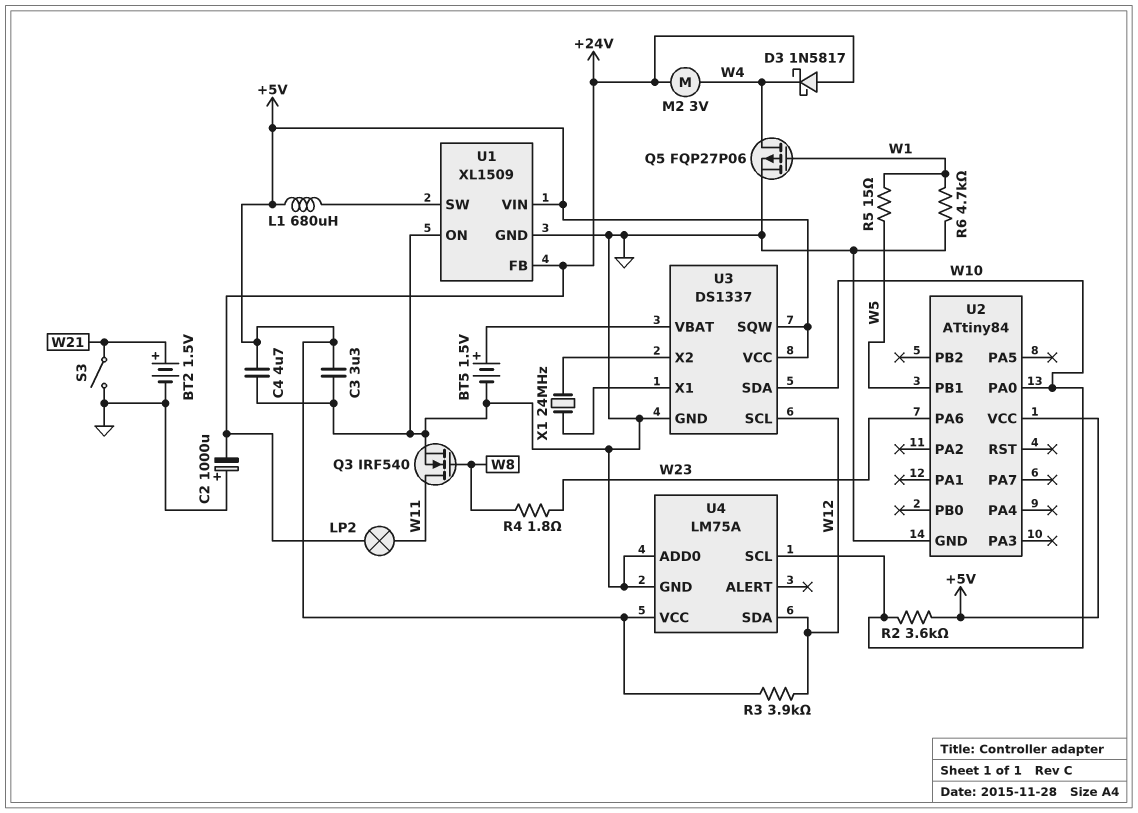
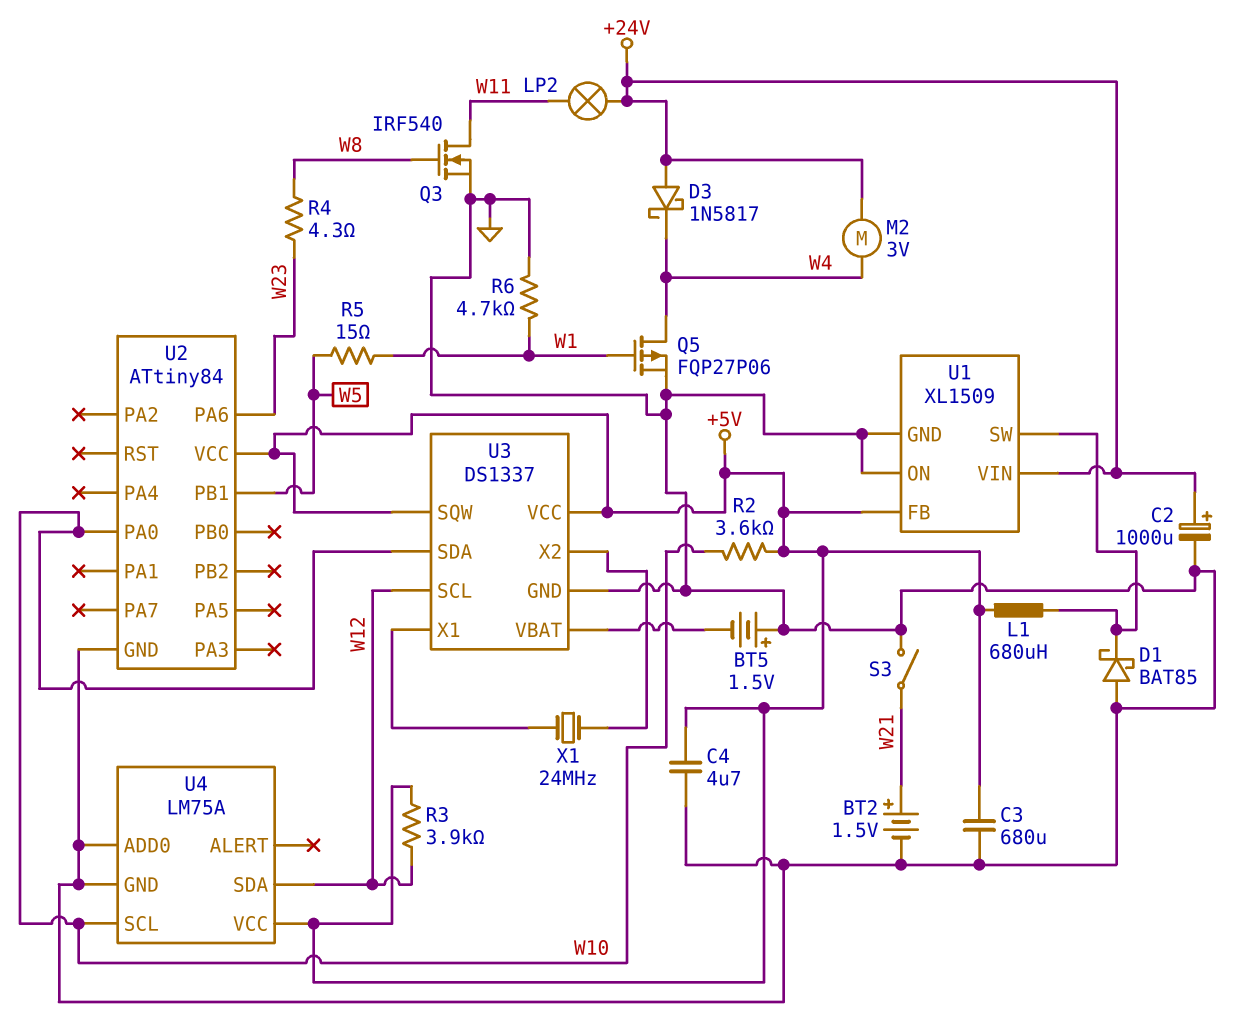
BT5: 1.5V (plus U3/VBAT, minus GND) -> 1.5V (plus GND, minus U3/VBAT)
C2: 1000uF (plus GND, minus +24V) -> 1000uF (plus +24V, minus GND)
C3: 3.3uF (+5V, GND) -> 680uF (+5V, GND)
D1: none -> schottky BAT85 (A GND, K U1/SW)
R4: 1.8 (W8, W23) -> 4.3 (W8, W23)
U1 pin FB: +24V -> +5V
U1 pin VIN: +5V -> +24V

